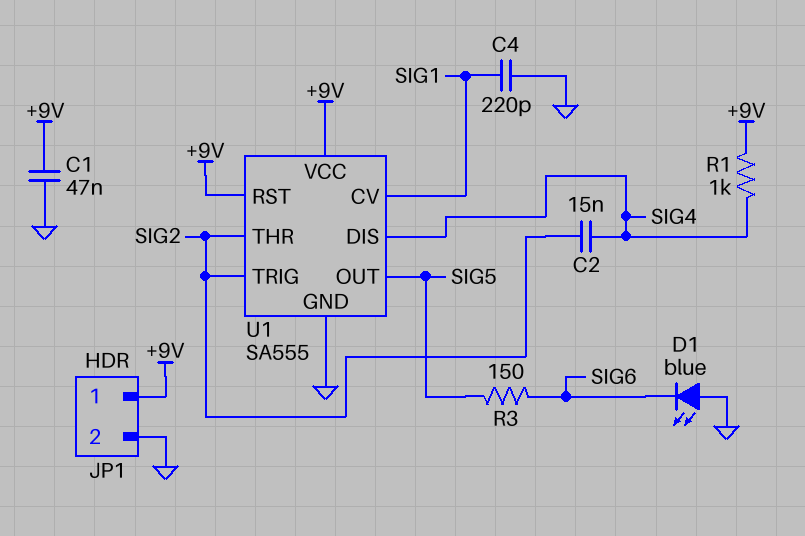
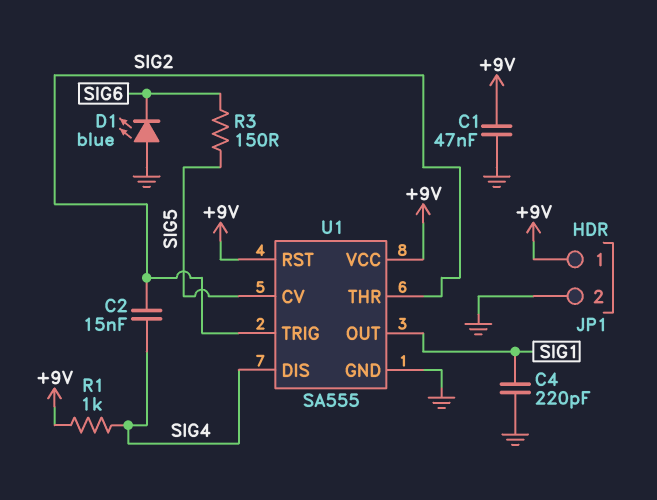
U1 pin CV: SIG1 -> SIG5
U1 pin OUT: SIG5 -> SIG1

